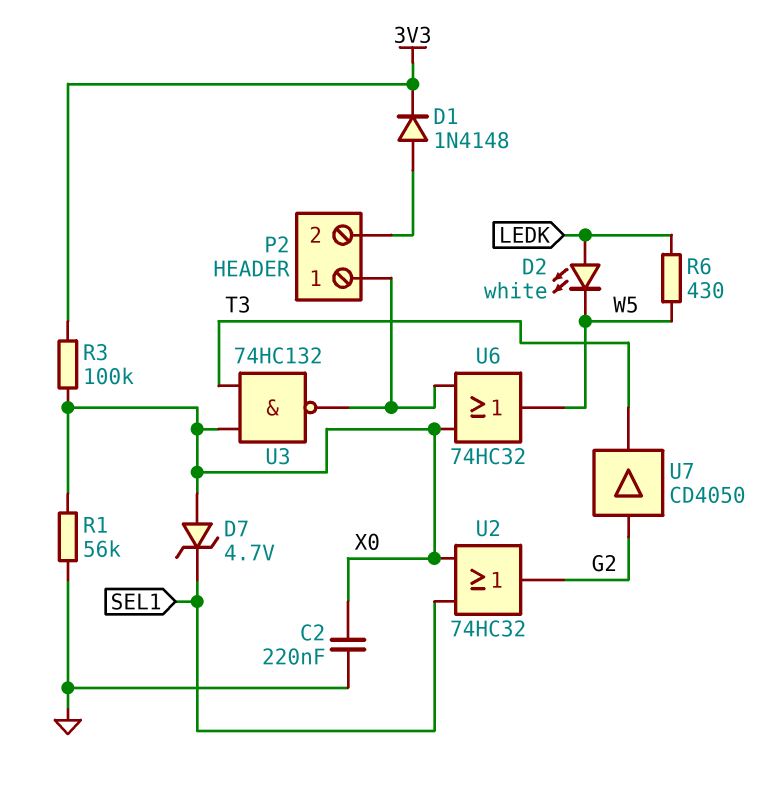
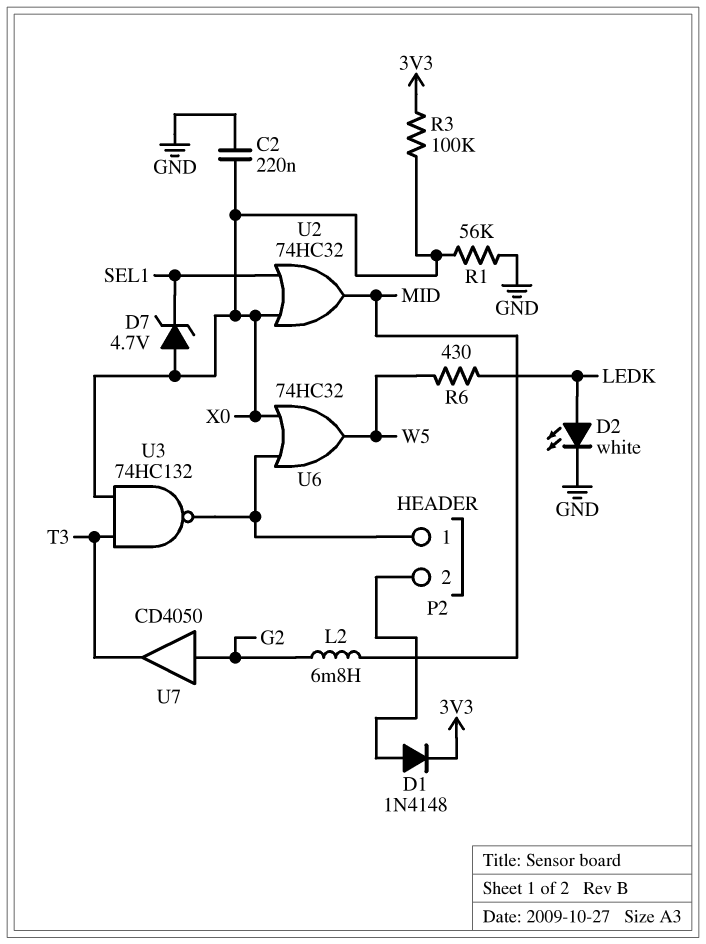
D2: LED white (A LEDK, K W5) -> LED white (A LEDK, K GND)
L2: none -> 6.8mH (G2, MID)
U2: OR 74HC32 (in SEL1, in X0, out G2) -> OR 74HC32 (in SEL1, in X0, out MID)

